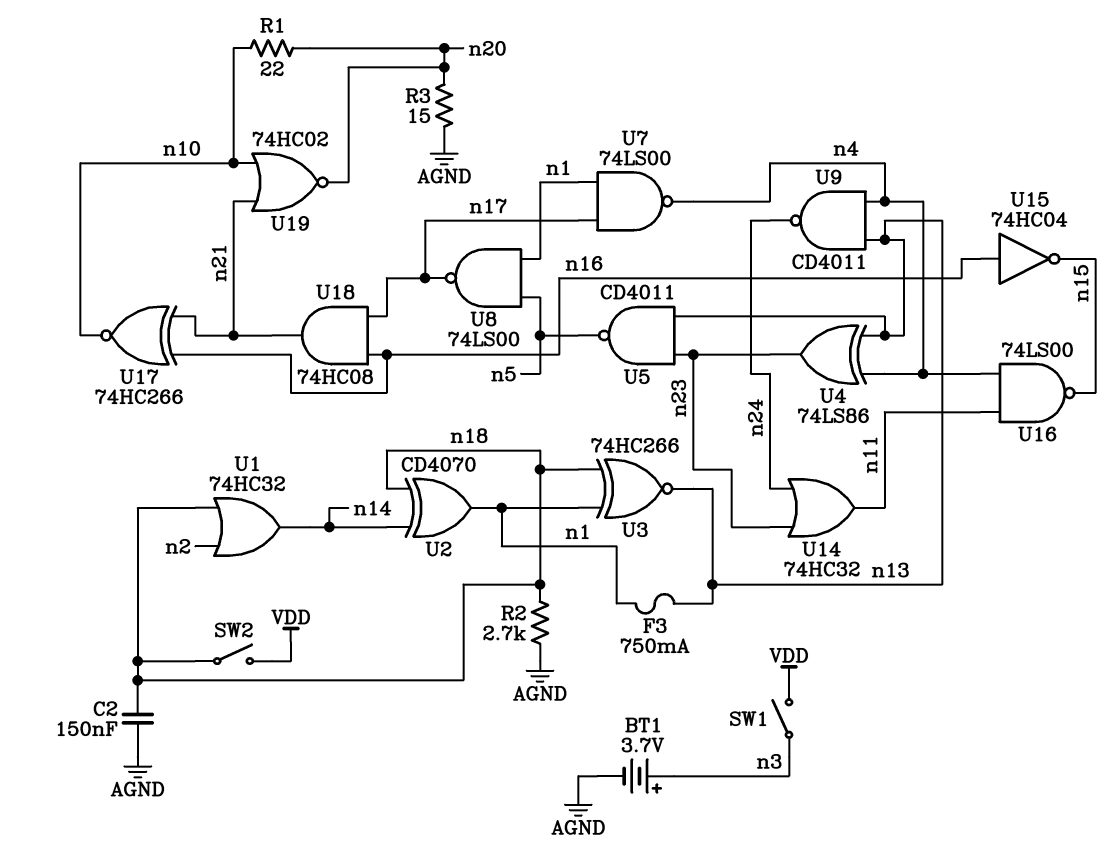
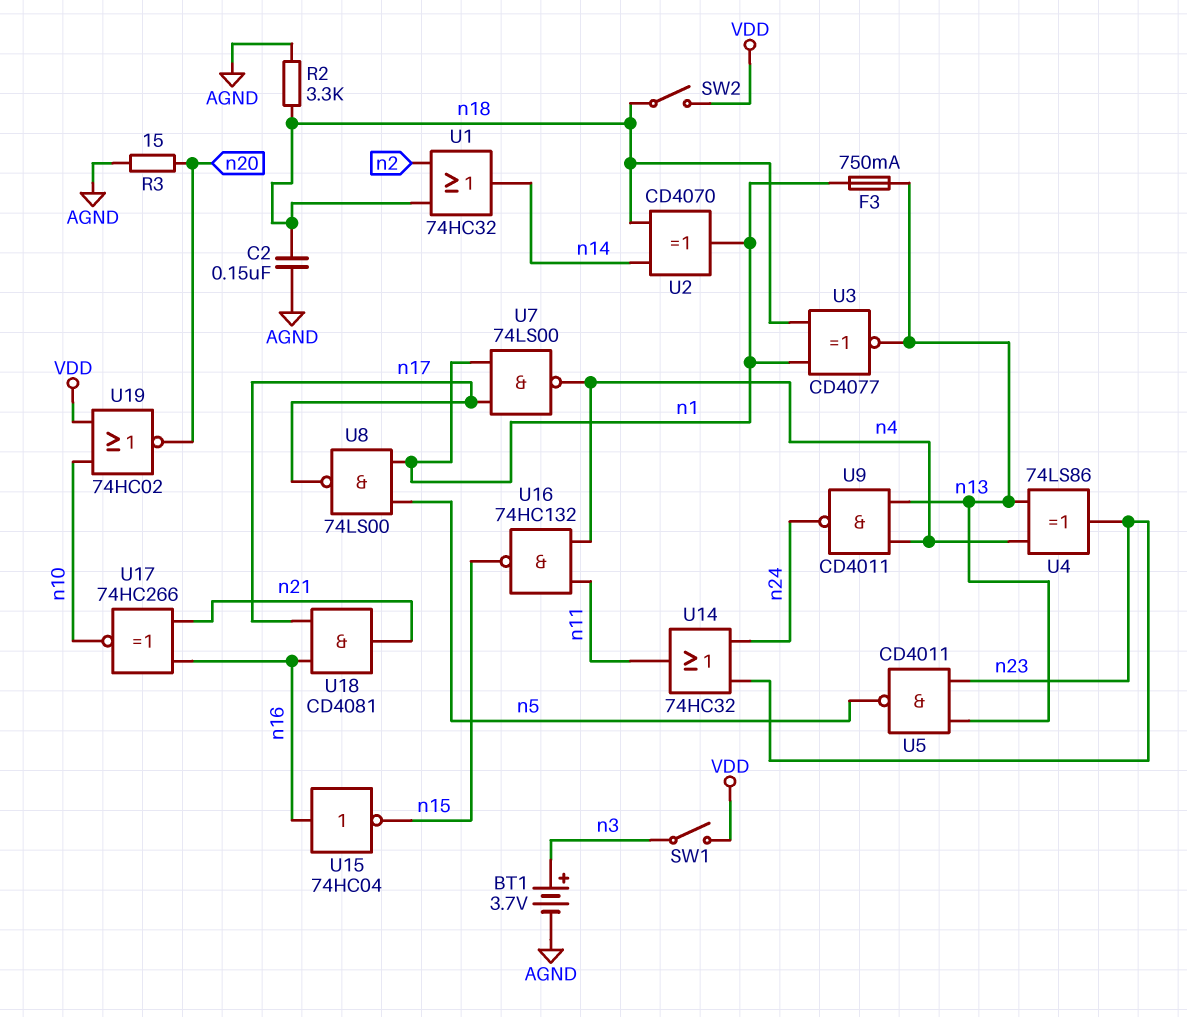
R1: 22 (n10, n20) -> none
R2: 2.7k (AGND, n18) -> 3.3k (AGND, n18)
U3: XNOR 74HC266 (in n1, in n18, out n13) -> XNOR CD4077 (in n1, in n18, out n13)
U16: NAND 74LS00 (in n4, in n11, out n15) -> NAND 74HC132 (in n4, in n11, out n15)
U18: AND 74HC08 (in n16, in n17, out n21) -> AND CD4081 (in n16, in n17, out n21)
U19: NOR 74HC02 (in n10, in n21, out n20) -> NOR 74HC02 (in VDD, in n10, out n20)

